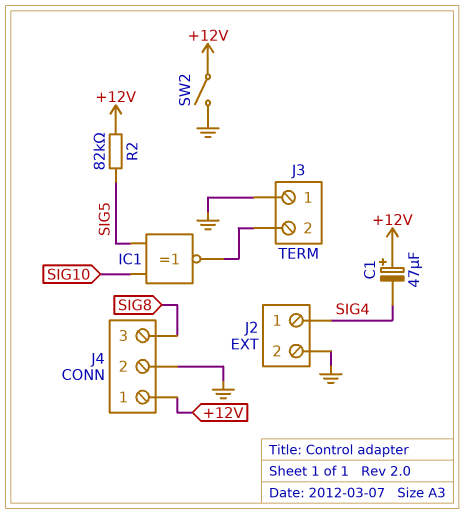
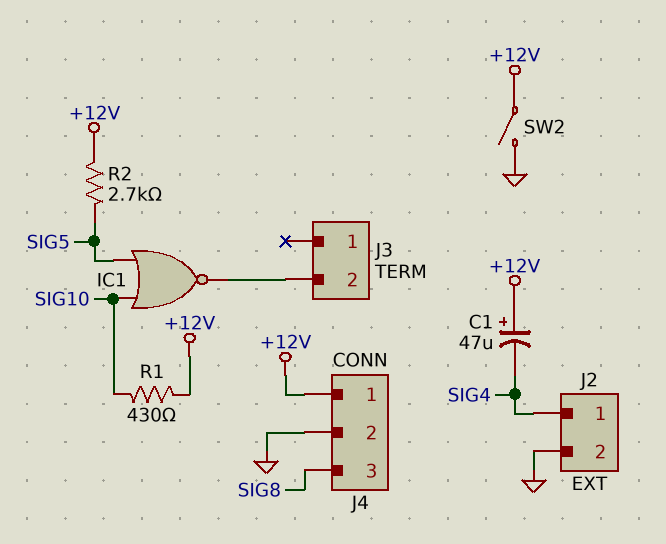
IC1: XNOR (in SIG5, in SIG10, out J3/2) -> NOR (in SIG5, in SIG10, out J3/2)
J3 pin 1: GND -> none
R1: none -> 430 (+12V, SIG10)
R2: 82k (+12V, SIG5) -> 2.7k (+12V, SIG5)

